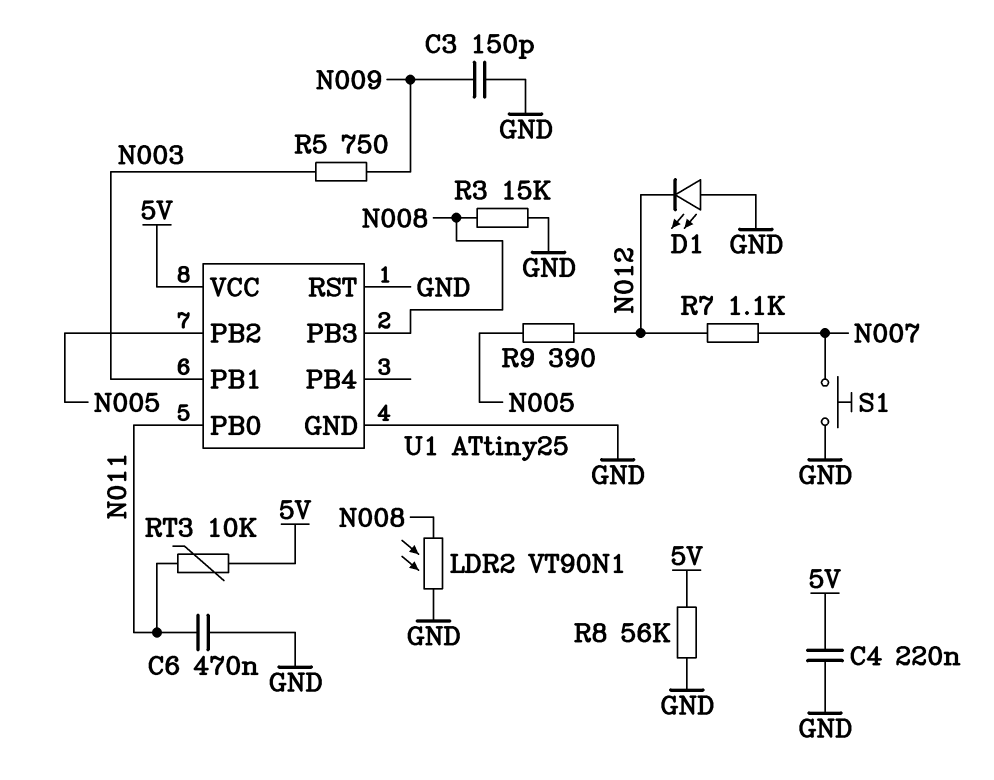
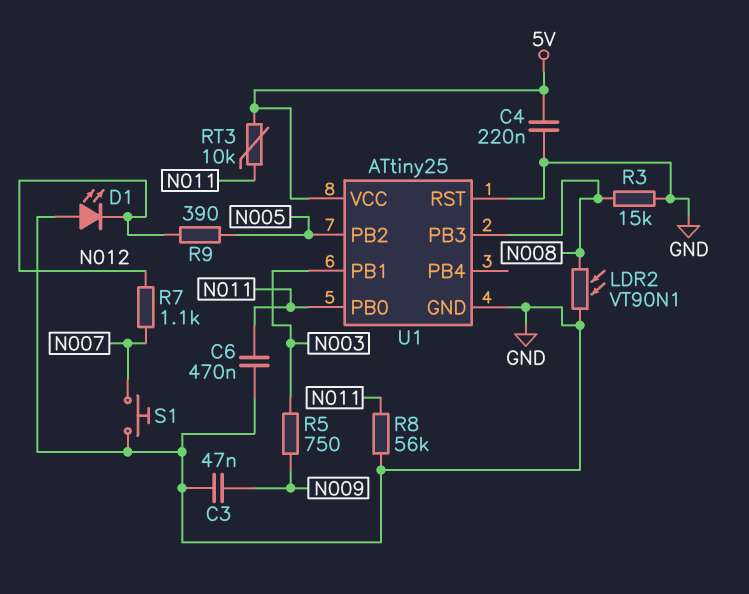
C3: 150pF (GND, N009) -> 47nF (GND, N009)
R8: 56k (5V, GND) -> 56k (GND, N011)

